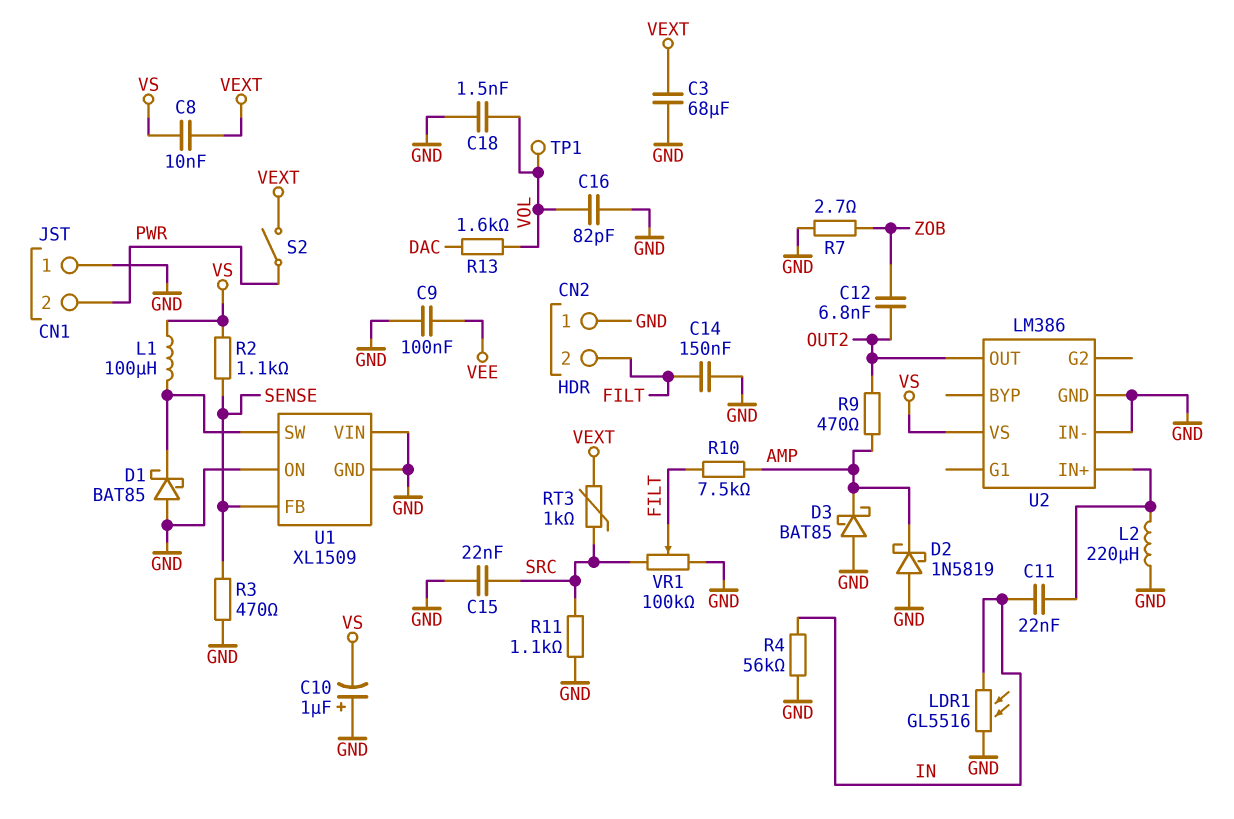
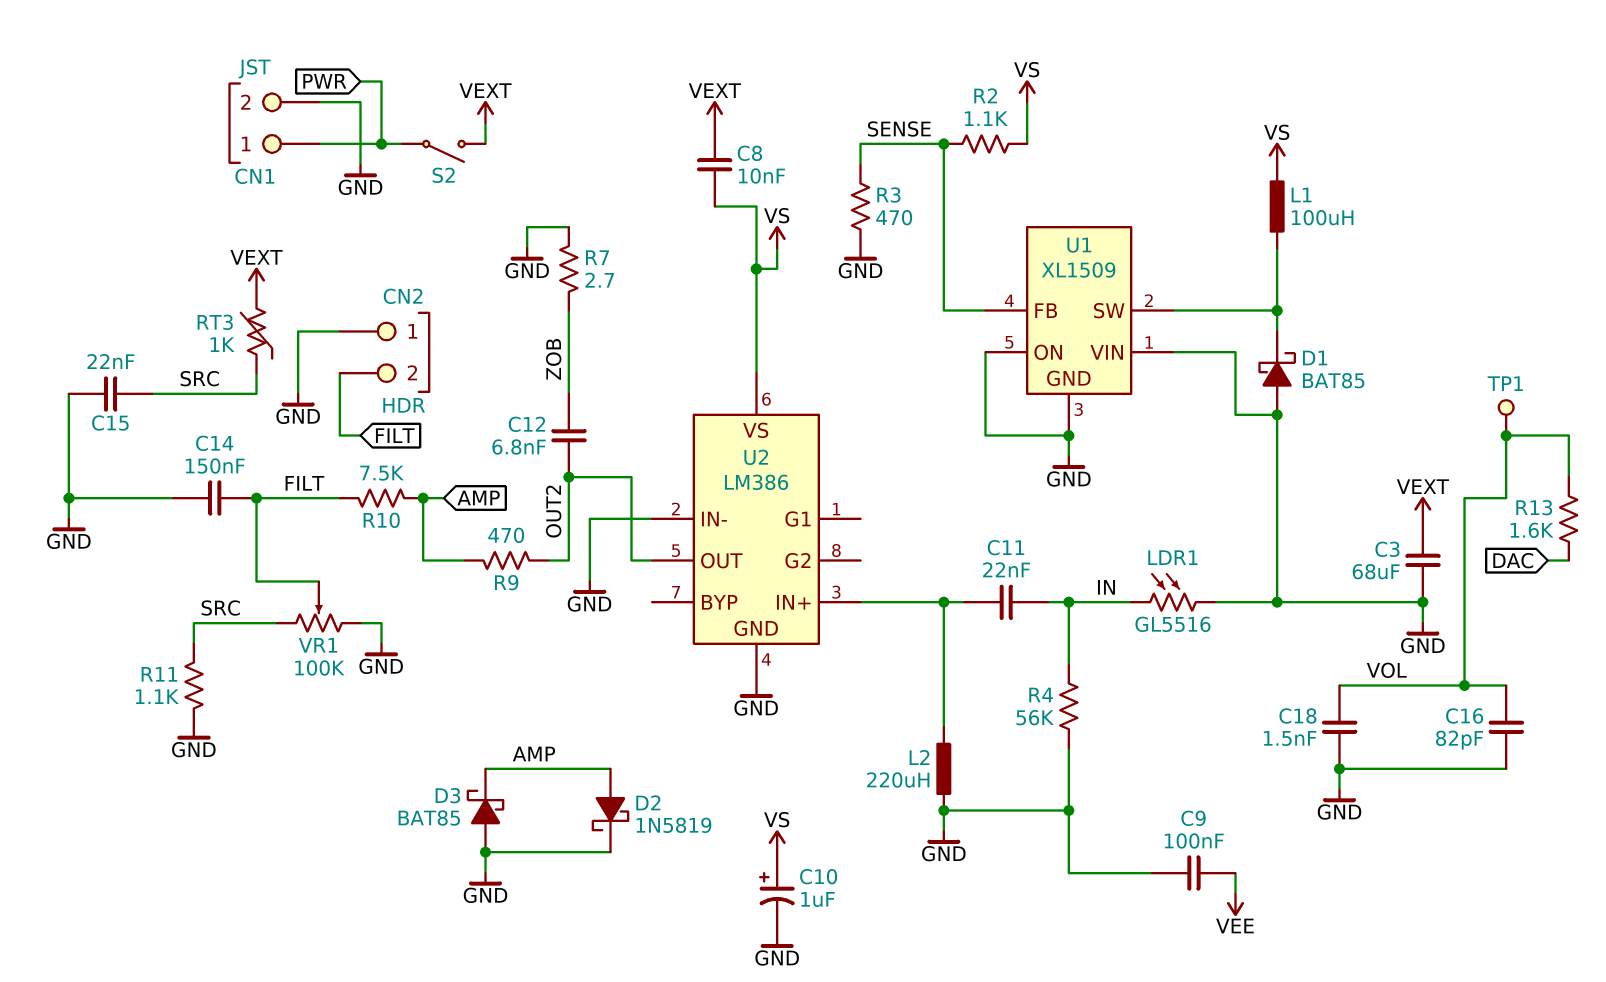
C10: 1uF (plus GND, minus VS) -> 1uF (plus VS, minus GND)
CN1 pin 1: GND -> PWR
CN1 pin 2: PWR -> GND
D2: schottky 1N5819 (A GND, K AMP) -> schottky 1N5819 (A AMP, K GND)

